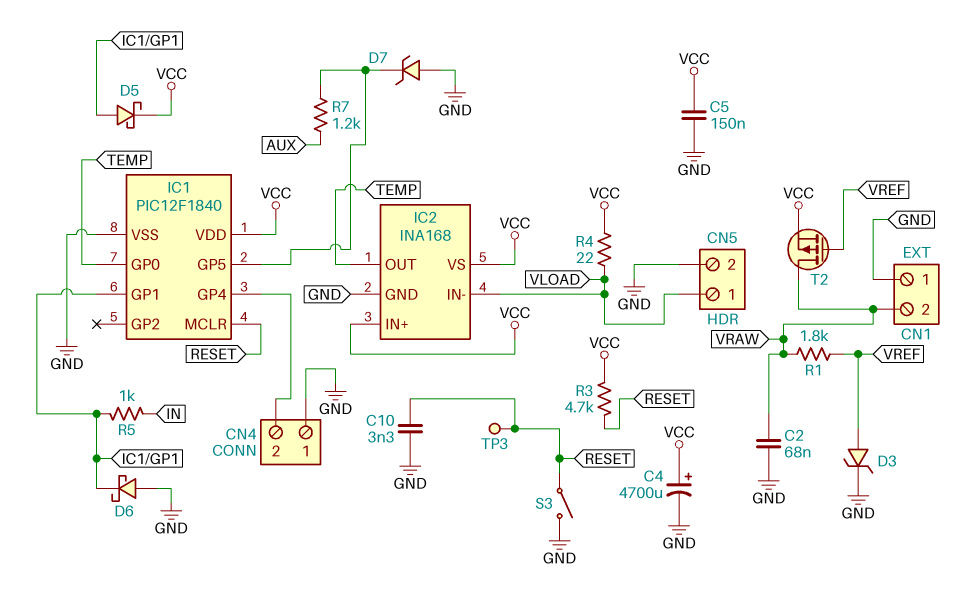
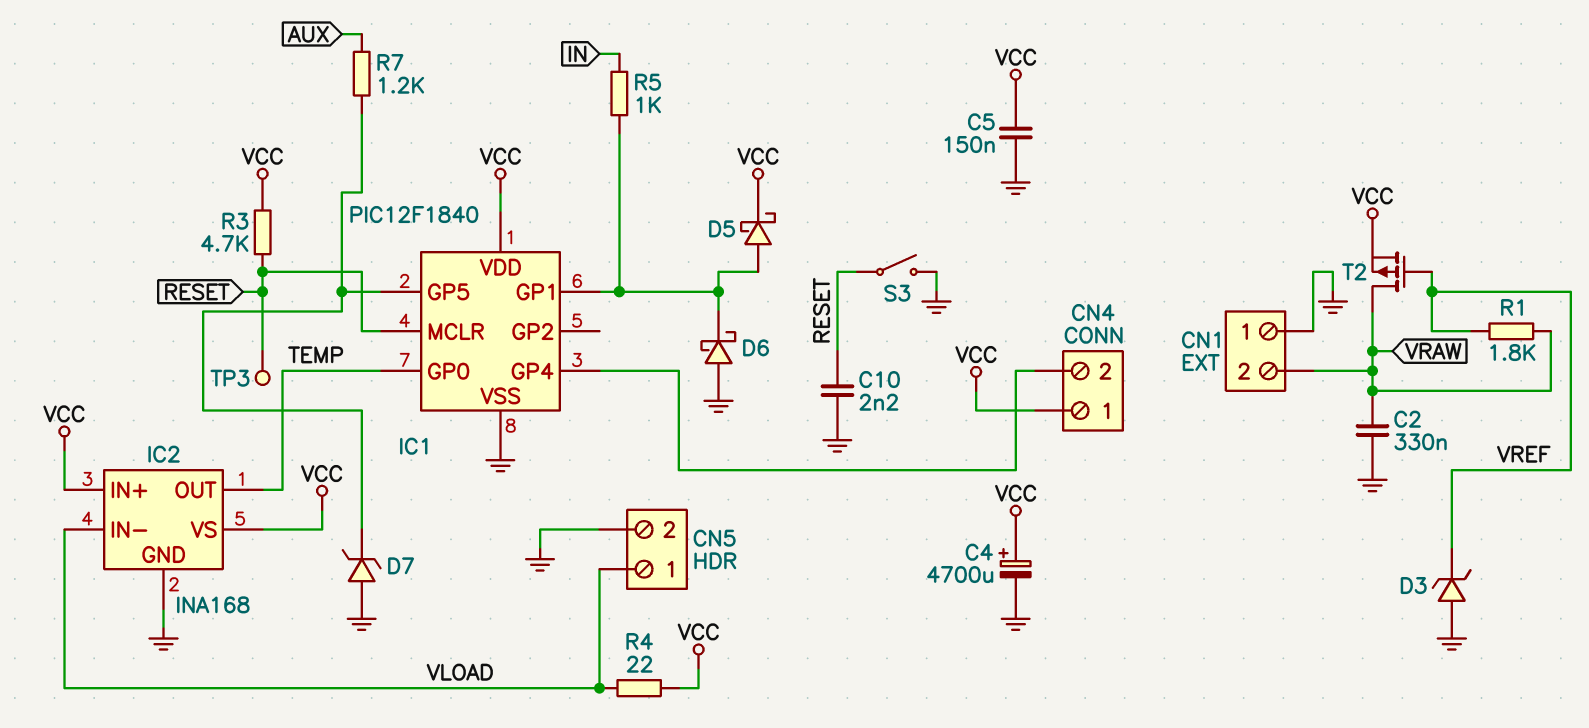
C2: 68nF (GND, VRAW) -> 330nF (GND, VRAW)
C10: 3.3nF (GND, RESET) -> 2.2nF (GND, RESET)
CN4 pin 1: GND -> VCC
D3: zener (A VREF, K GND) -> zener (A GND, K VREF)

